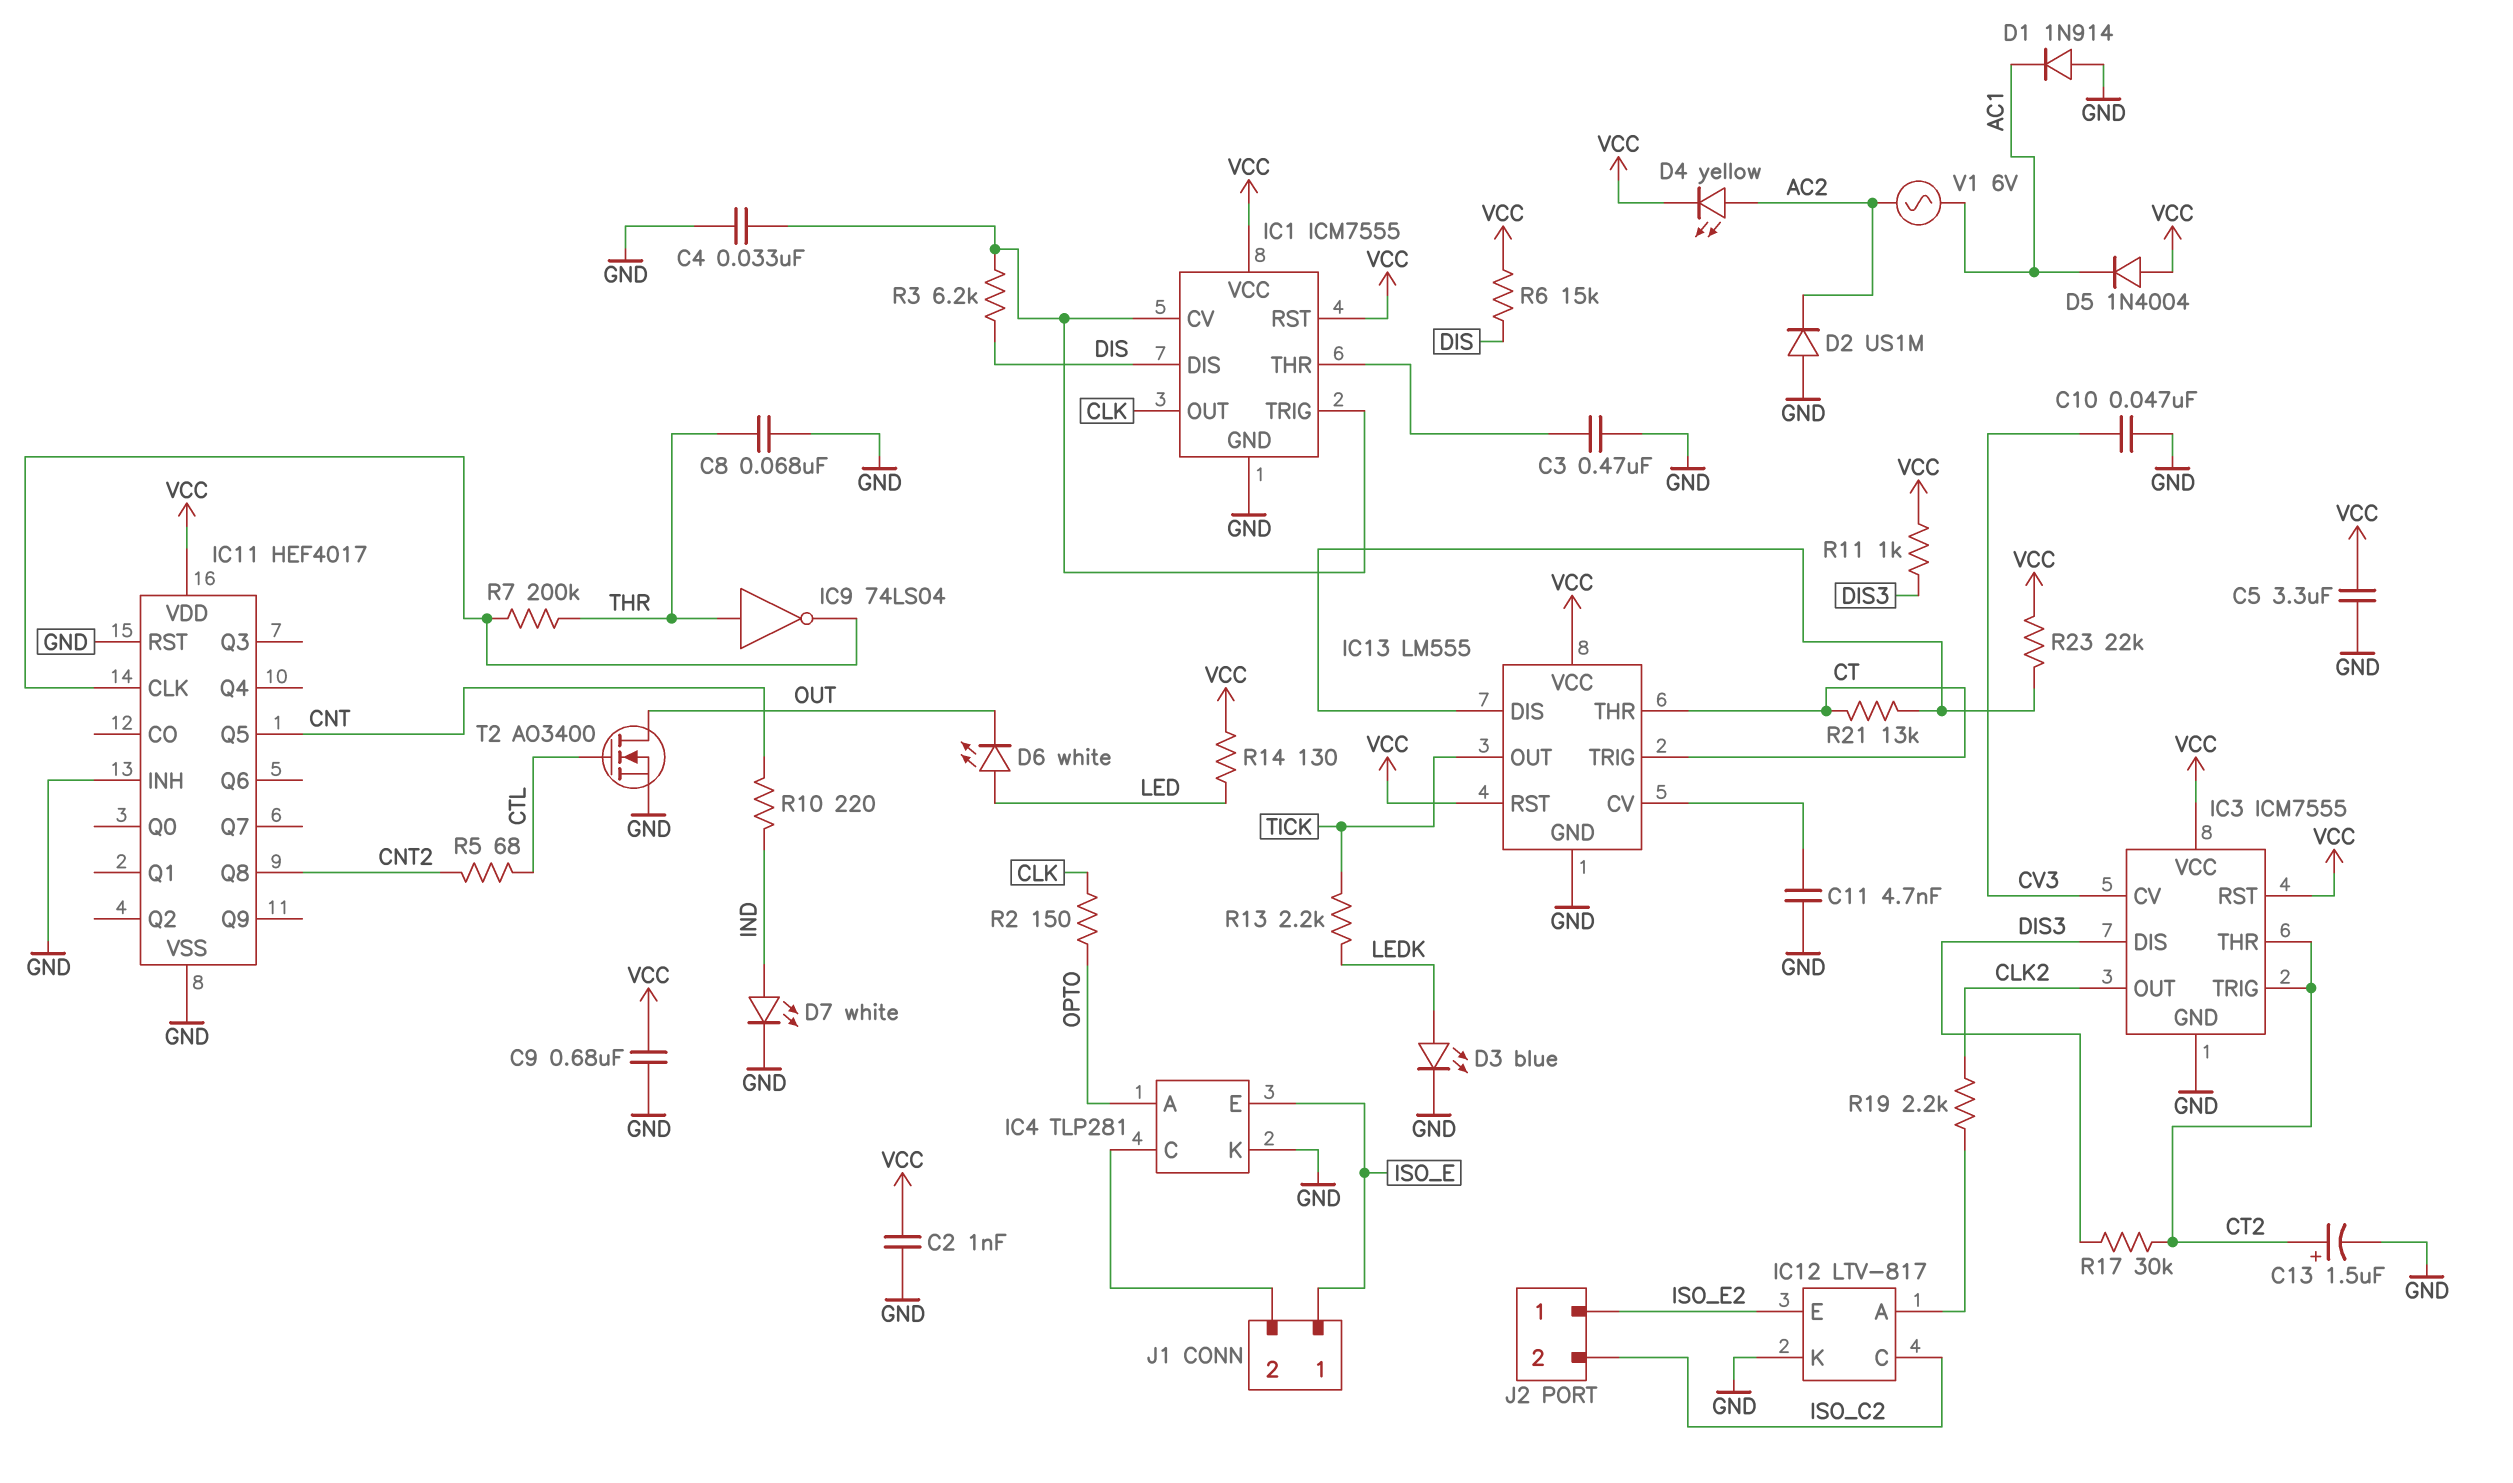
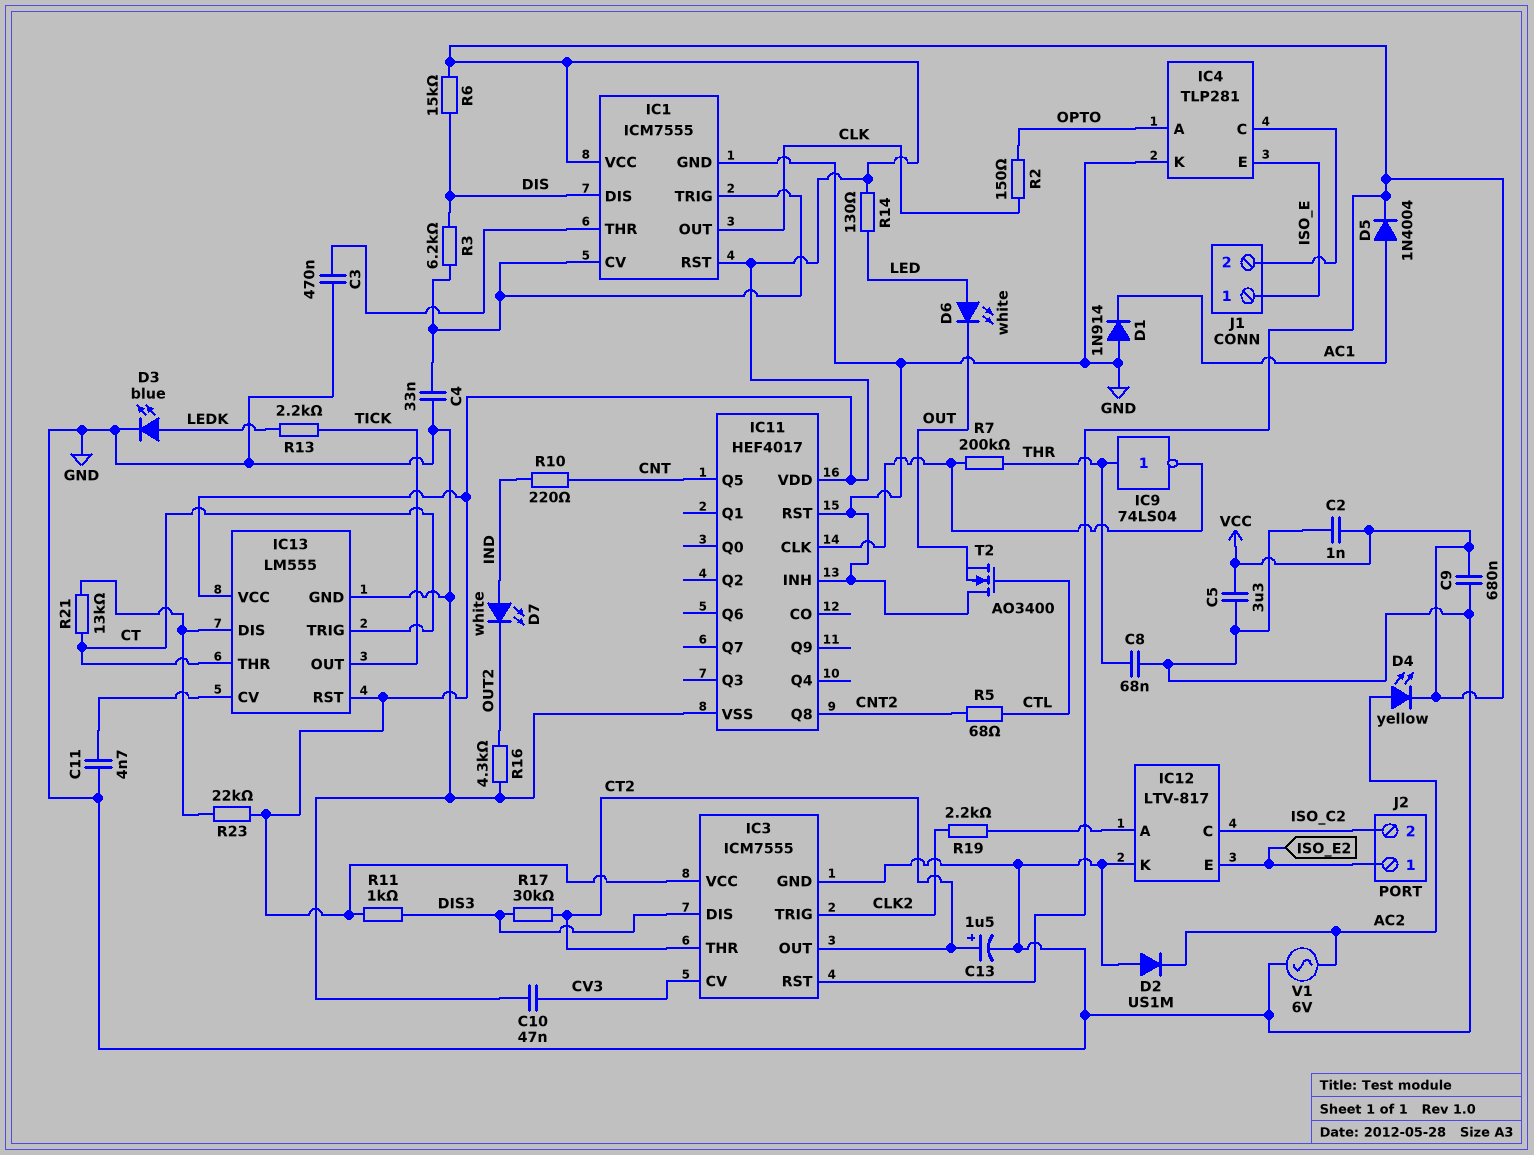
D5: diode 1N4004 (A VCC, K AC1) -> diode 1N4004 (A AC1, K VCC)
D7: LED white (A IND, K GND) -> LED white (A IND, K OUT2)
IC3 pin OUT: CLK2 -> CT2
IC3 pin TRIG: CT2 -> CLK2
R16: none -> 4.3k (GND, OUT2)
T2: NMOS AO3400 (G CTL, D OUT, S GND) -> NMOS AO3400 (G CTL, D GND, S OUT)
V1: AC 6V (AC1, AC2) -> AC 6V (AC2, GND)

